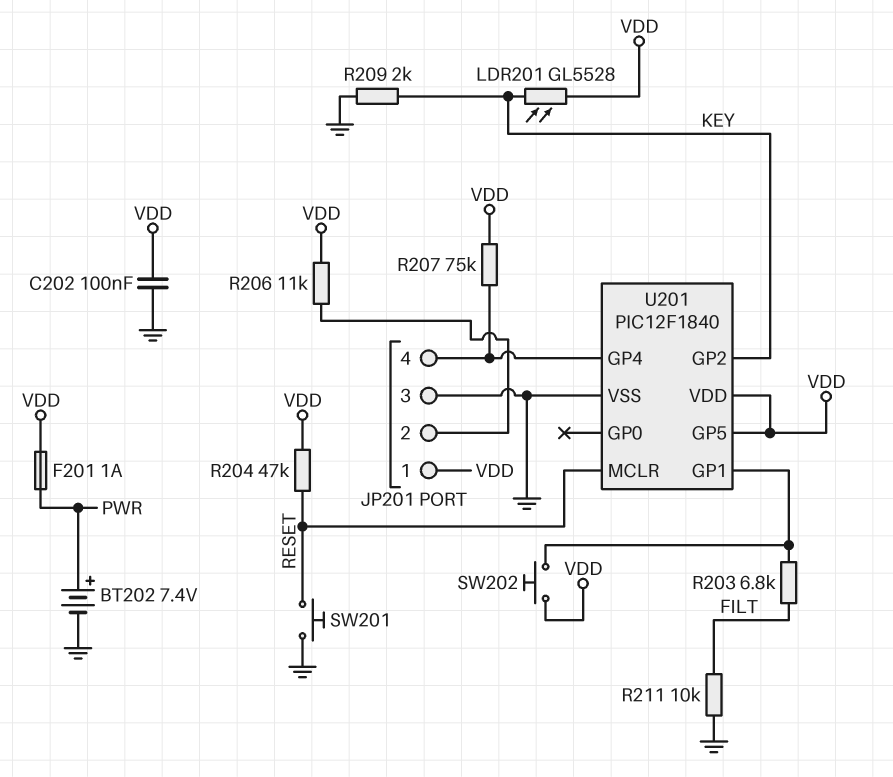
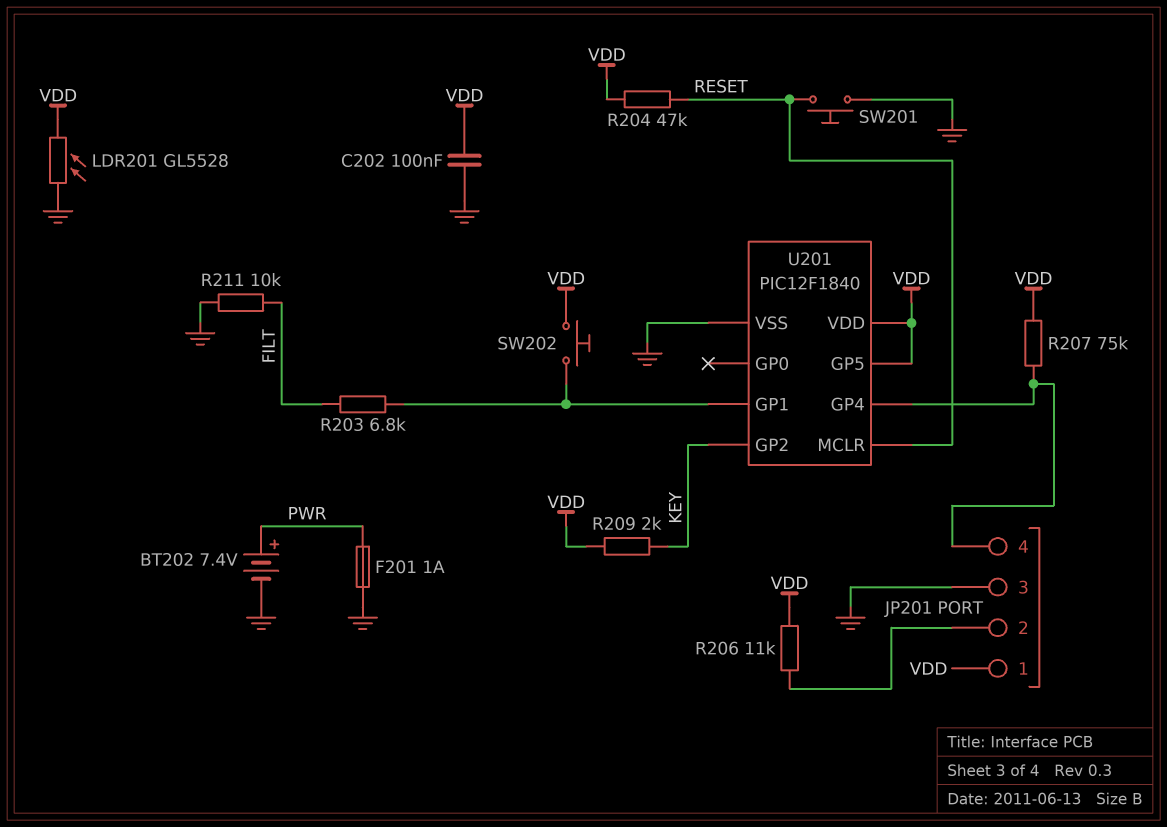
F201: 1A (PWR, VDD) -> 1A (GND, PWR)
LDR201: GL5528 (KEY, VDD) -> GL5528 (GND, VDD)
R209: 2k (GND, KEY) -> 2k (KEY, VDD)

